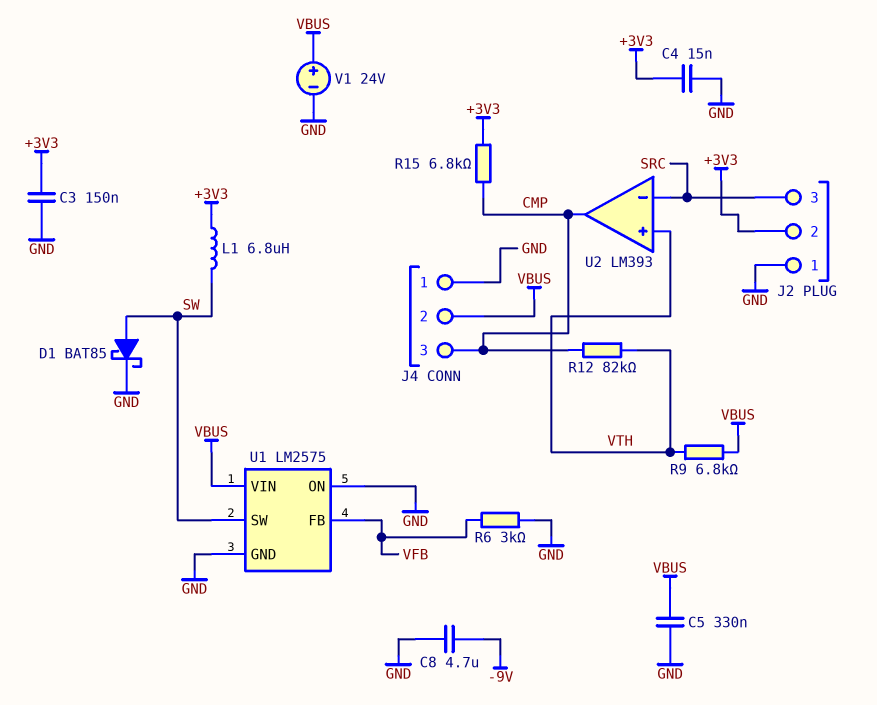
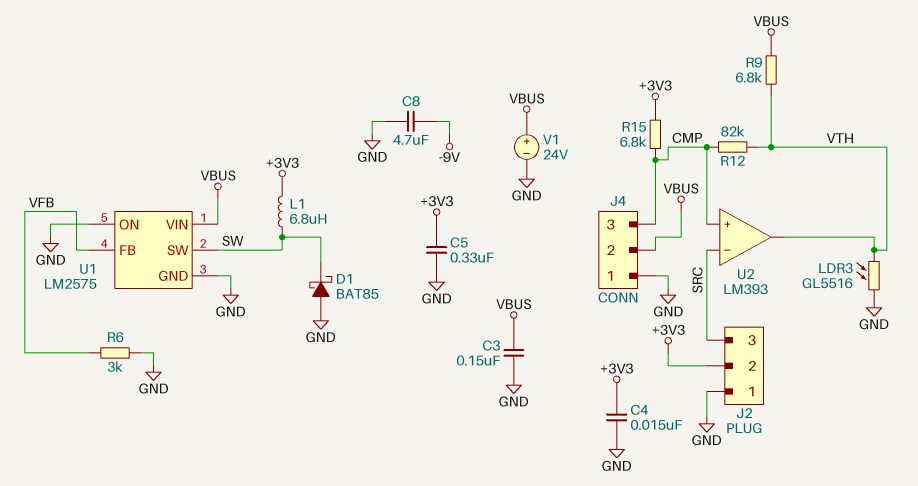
C3: 150nF (+3V3, GND) -> 150nF (GND, VBUS)
C5: 330nF (GND, VBUS) -> 330nF (+3V3, GND)
D1: schottky BAT85 (A SW, K GND) -> schottky BAT85 (A GND, K SW)
LDR3: none -> GL5516 (GND, VTH)
U2 pin in+: VTH -> CMP
U2 pin out: CMP -> VTH

